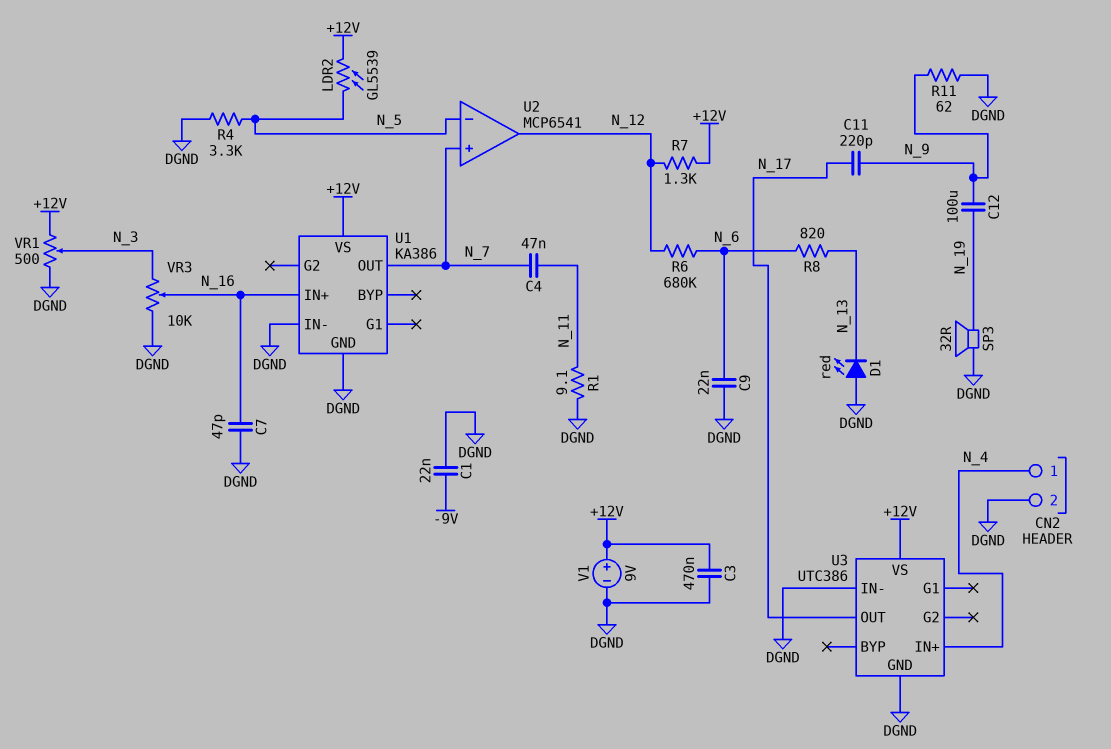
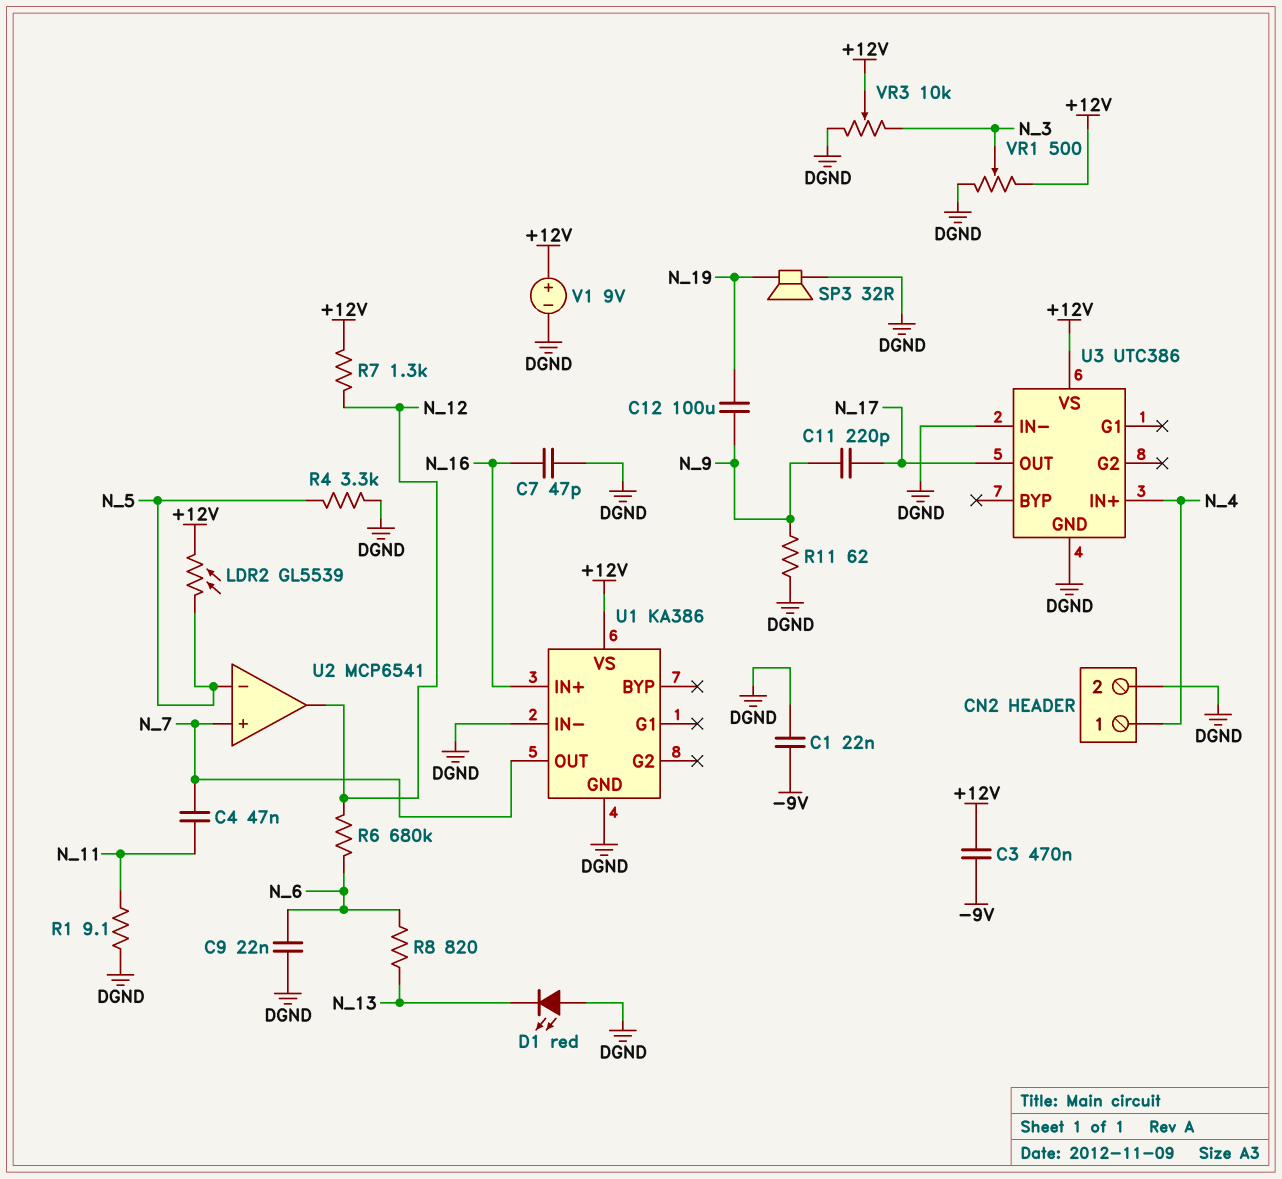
C3: 470nF (+12V, DGND) -> 470nF (+12V, -9V)
VR3: 10k (DGND, N_3, wiper N_16) -> 10k (DGND, N_3, wiper +12V)

